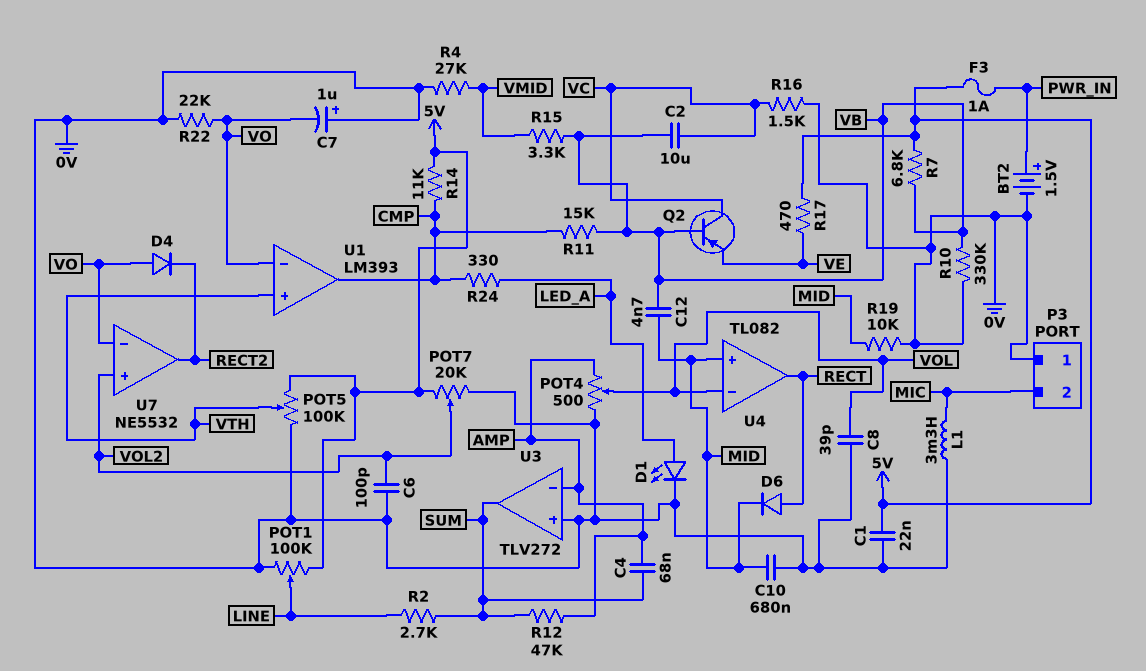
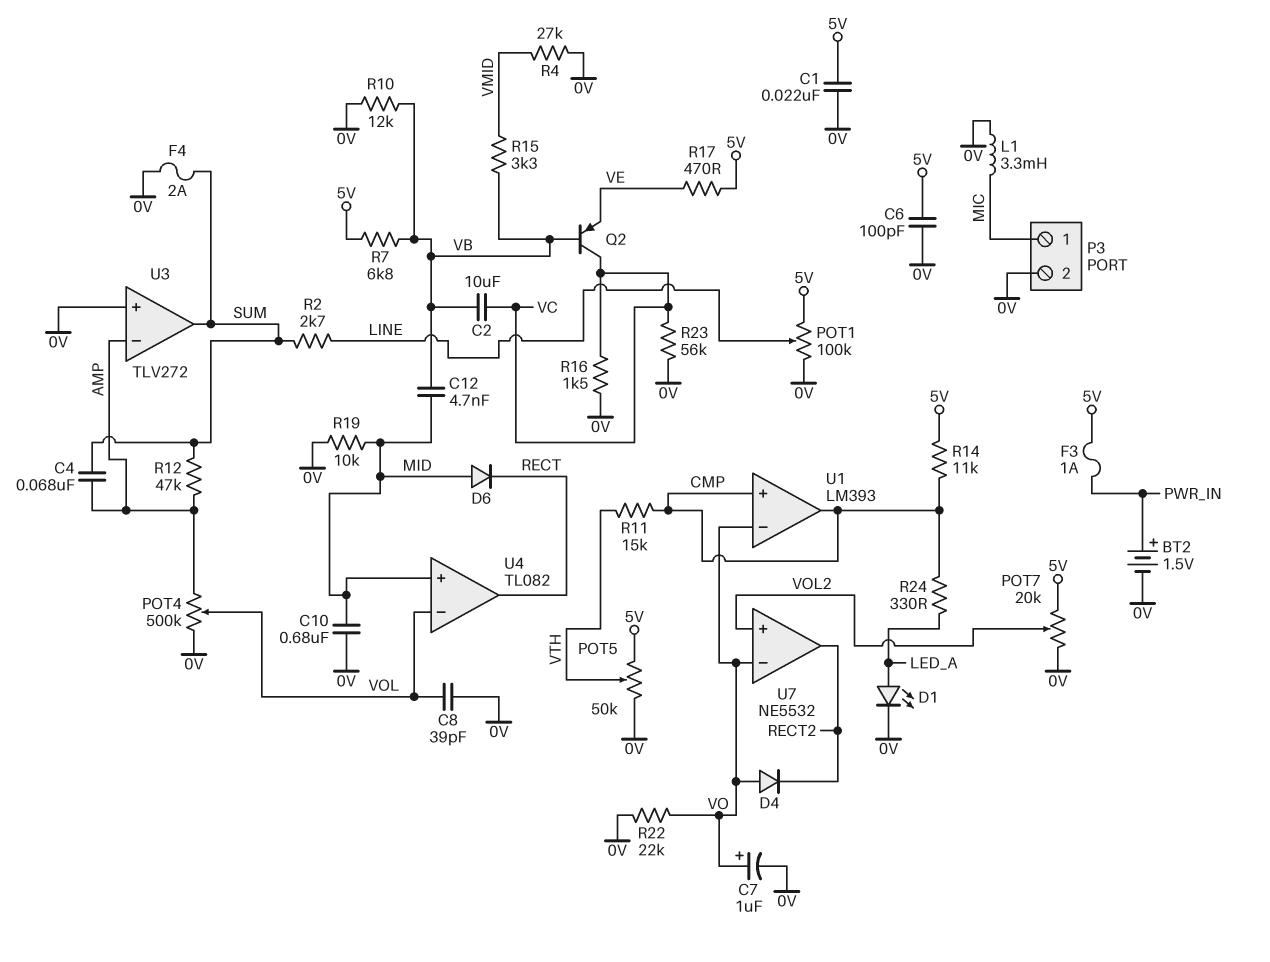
C6: 100pF (0V, VOL2) -> 100pF (0V, 5V)
C7: 1uF (plus 0V, minus VO) -> 1uF (plus VO, minus 0V)
D6: diode (A RECT, K MID) -> diode (A MID, K RECT)
F4: none -> 2A (0V, SUM)
P3 pin 1: 0V -> MIC
P3 pin 2: MIC -> 0V
POT4: 500 (0V, AMP, wiper VOL) -> 500k (0V, AMP, wiper VOL)
POT5: 100k (0V, 5V, wiper VTH) -> 50k (0V, 5V, wiper VTH)
R10: 330k (0V, VB) -> 12k (0V, VB)
R11: 15k (CMP, VB) -> 15k (CMP, VTH)
R23: none -> 56k (0V, VC)
U1 pin in+: VTH -> CMP

